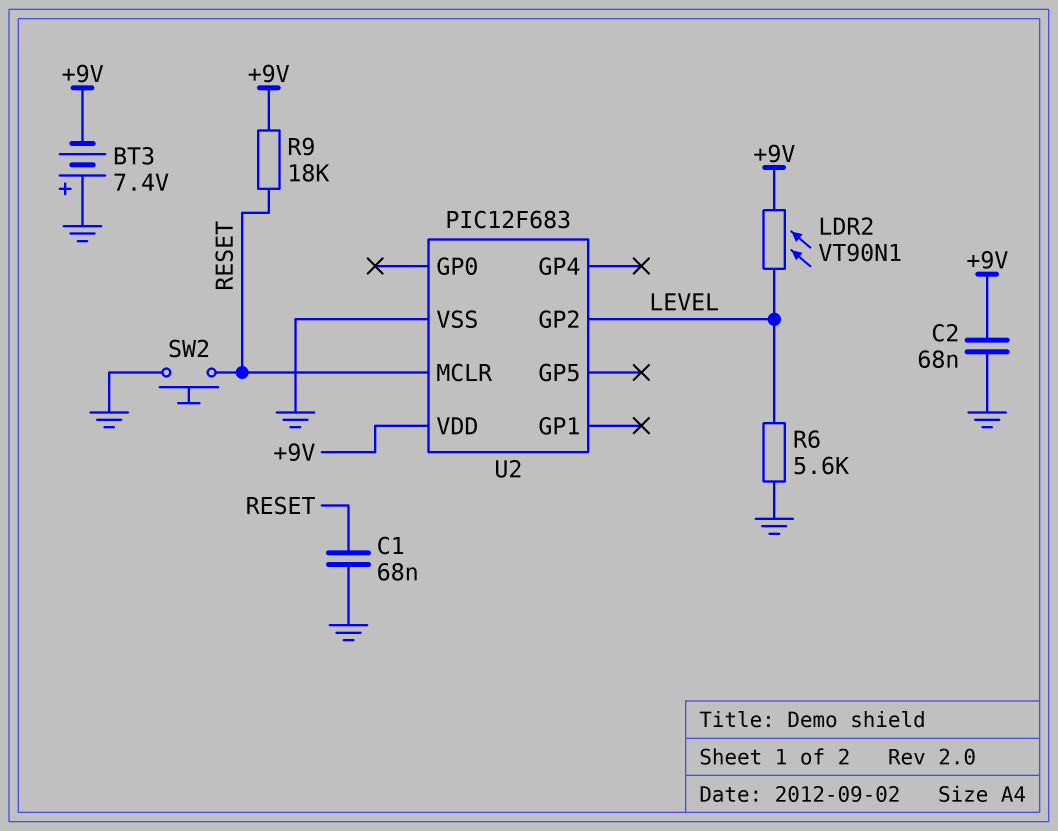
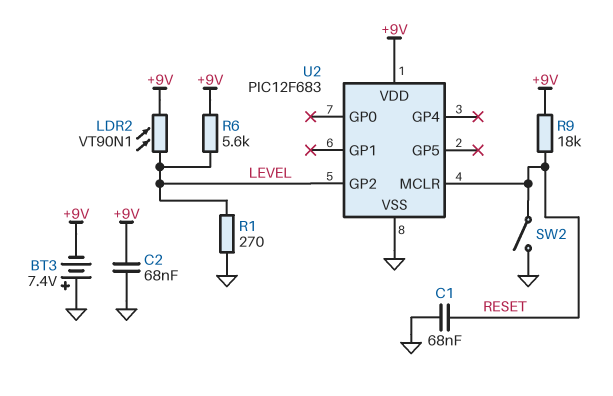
R1: none -> 270 (GND, LEVEL)
R6: 5.6k (GND, LEVEL) -> 5.6k (+9V, LEVEL)
SW2: button (GND, RESET) -> switch (GND, RESET)

